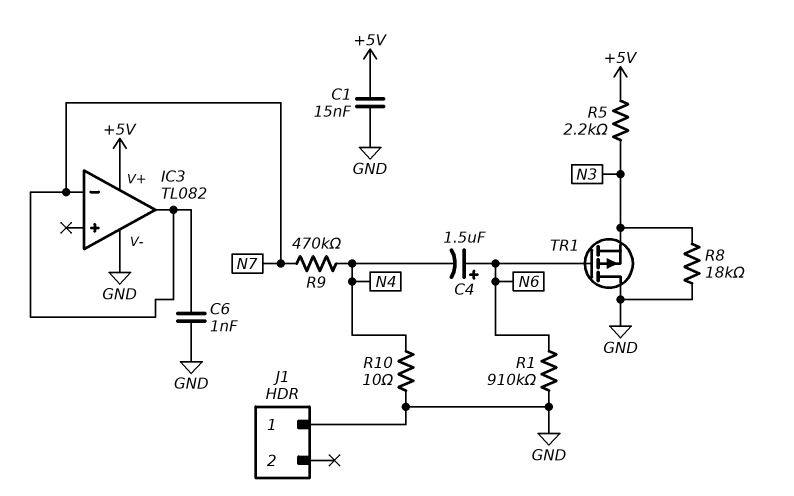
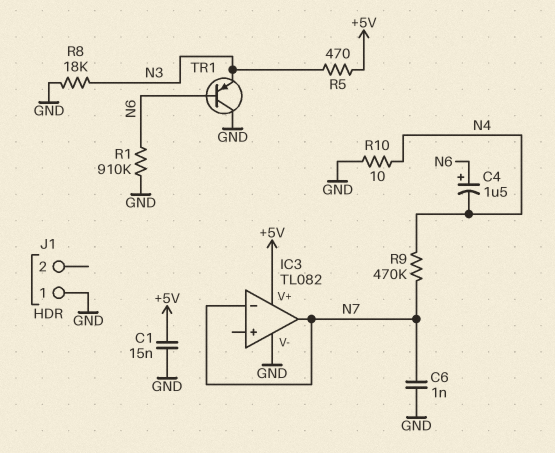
R5: 2.2k (+5V, N3) -> 470 (+5V, N3)
TR1: PMOS (G N6, D GND, S N3) -> PNP (B N6, C GND, E N3)

